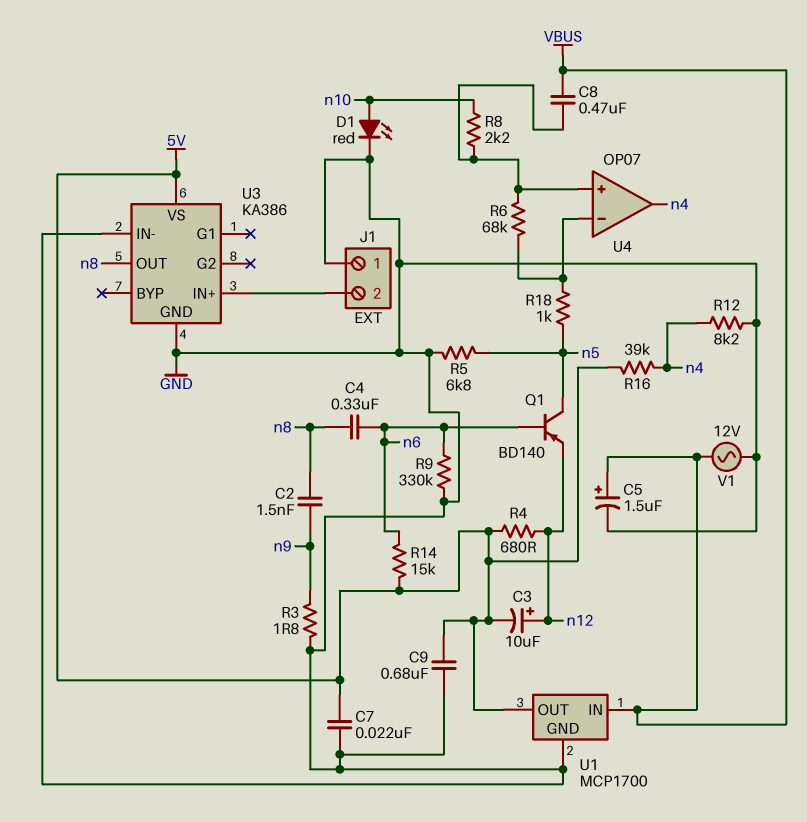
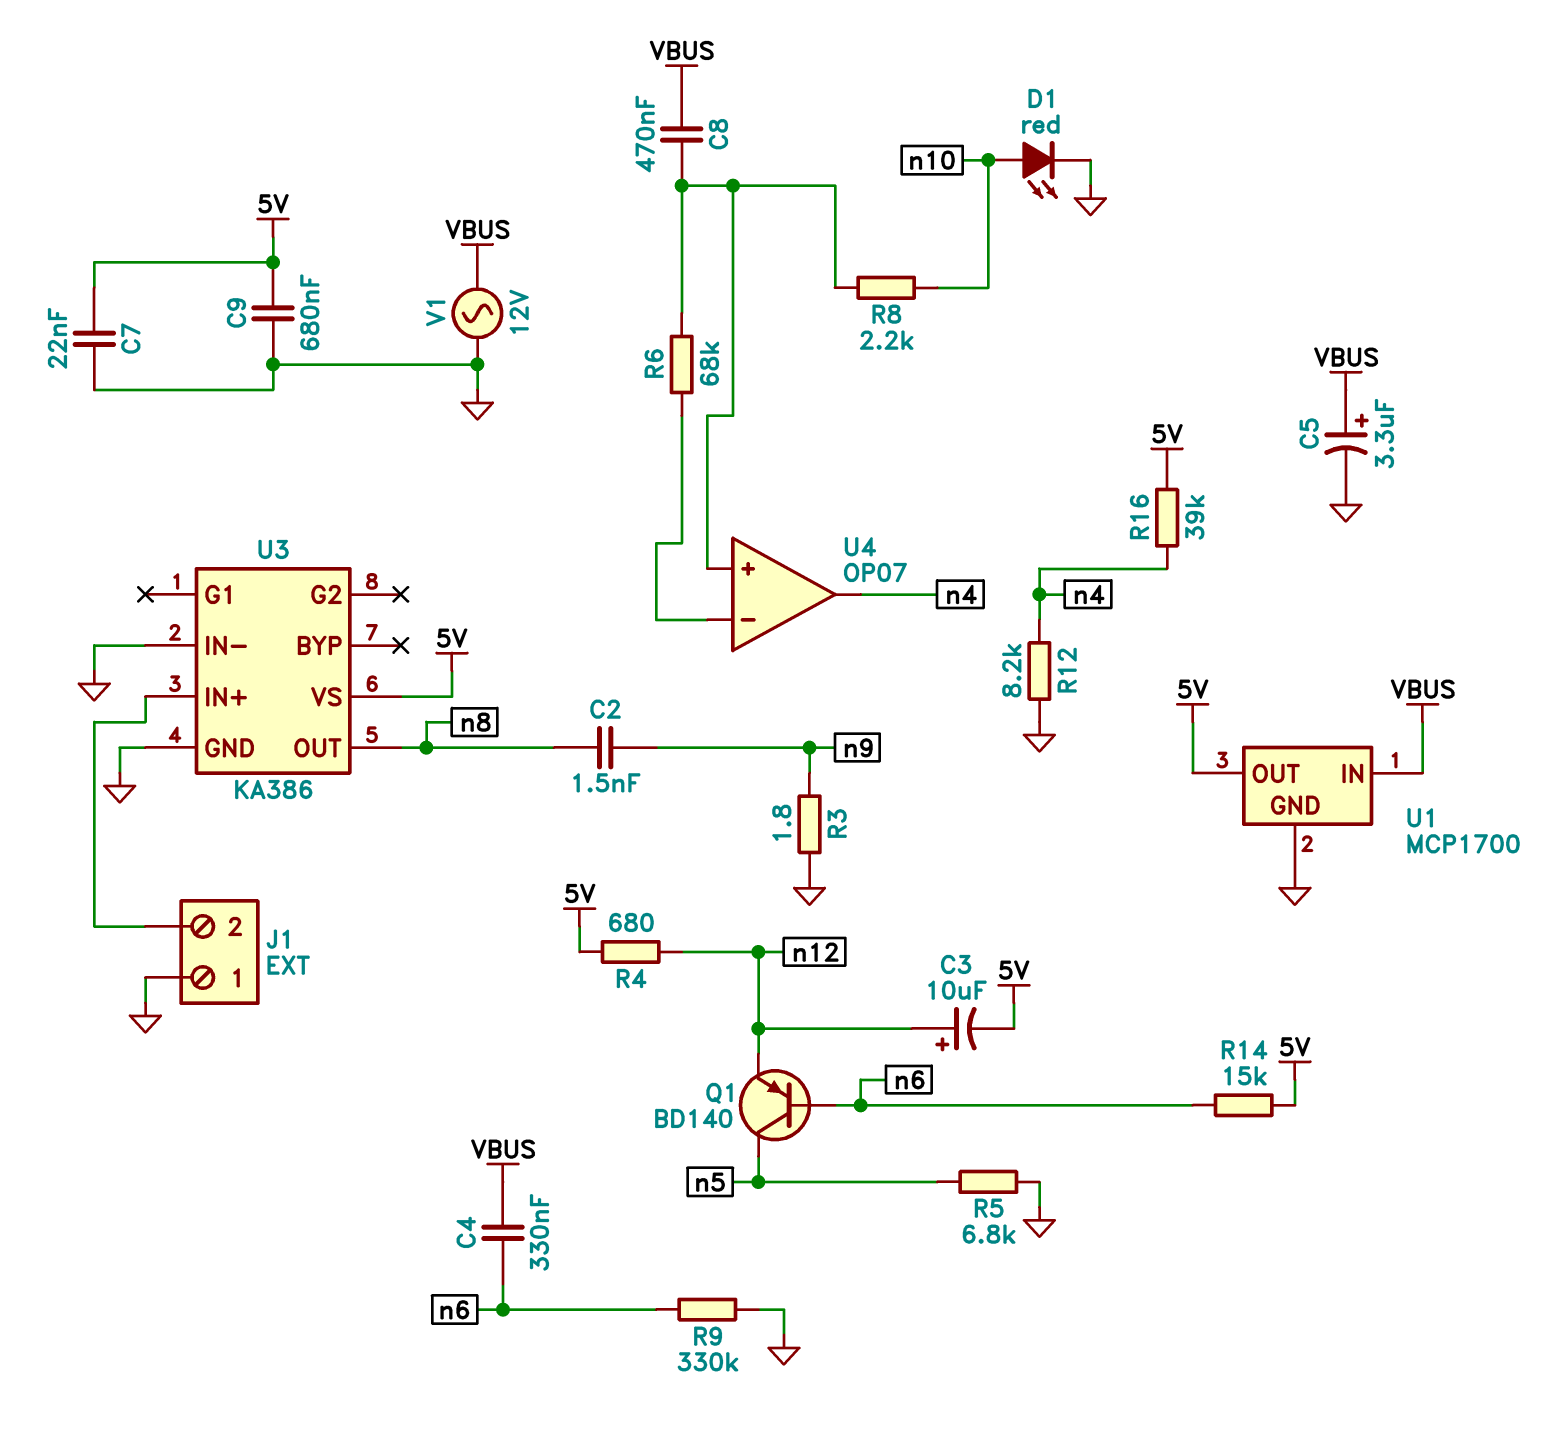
C4: 330nF (n6, n8) -> 330nF (VBUS, n6)
C5: 1.5uF (plus VBUS, minus GND) -> 3.3uF (plus VBUS, minus GND)
R18: 1k (U4/in-, n5) -> none

